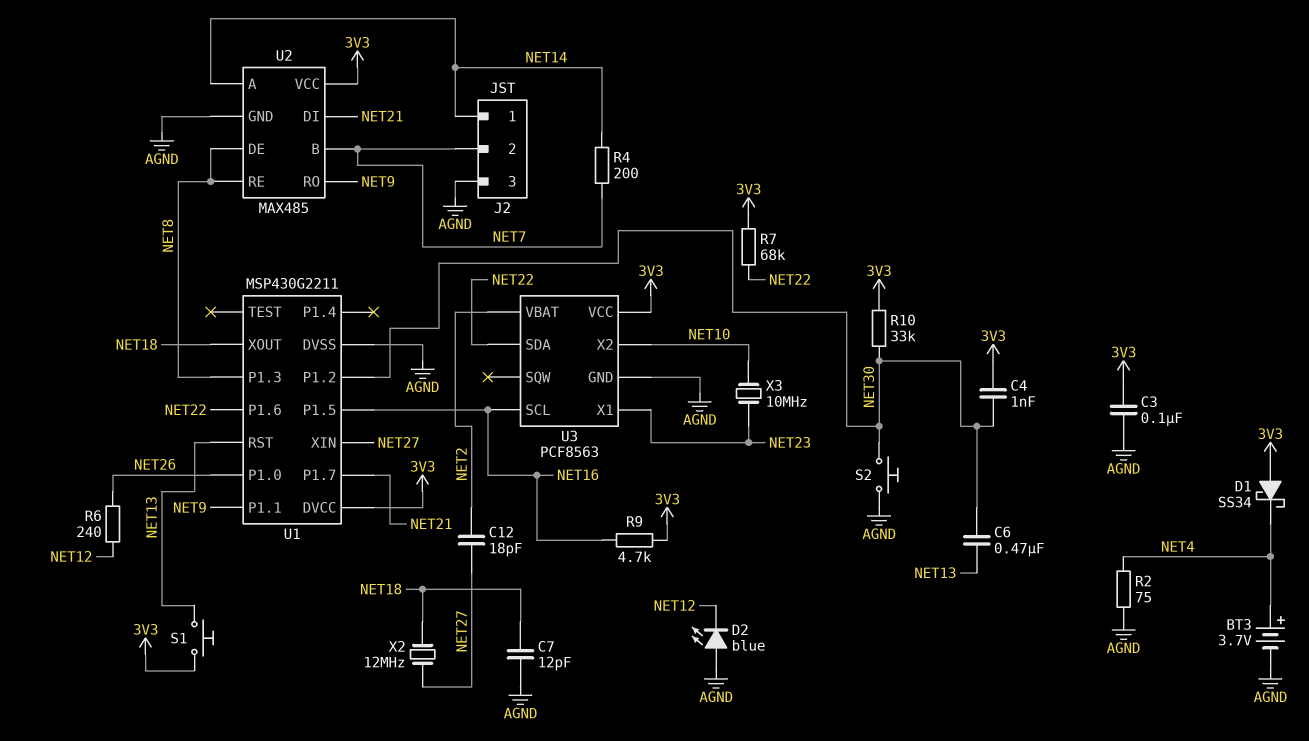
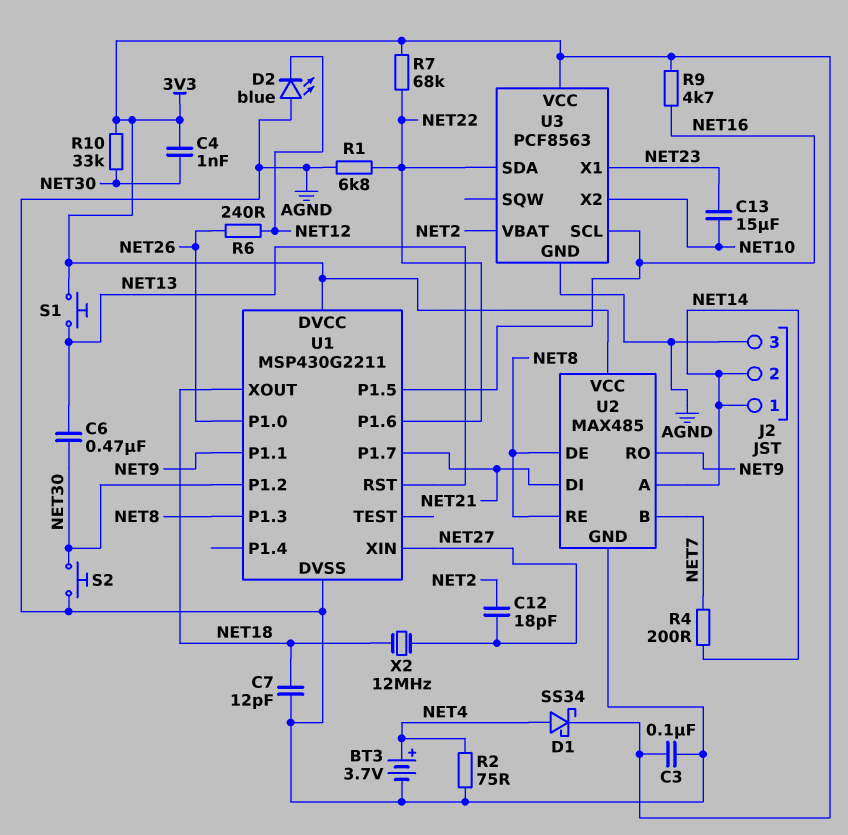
C13: none -> 15uF (NET10, NET23)
D1: schottky SS34 (A 3V3, K NET4) -> schottky SS34 (A NET4, K 3V3)
J2 pin 2: NET7 -> NET14
R1: none -> 6.8k (AGND, NET22)
X3: 10MHz (NET10, NET23) -> none

